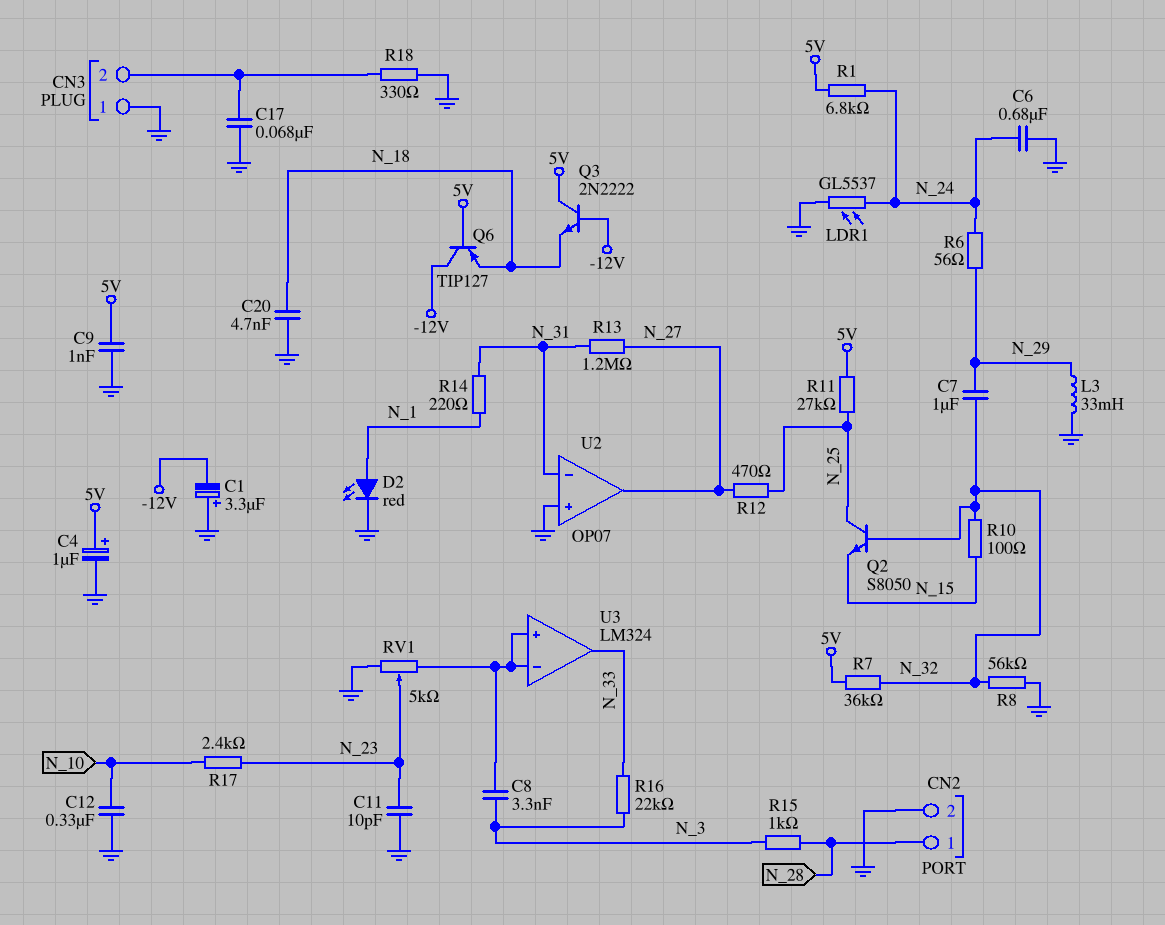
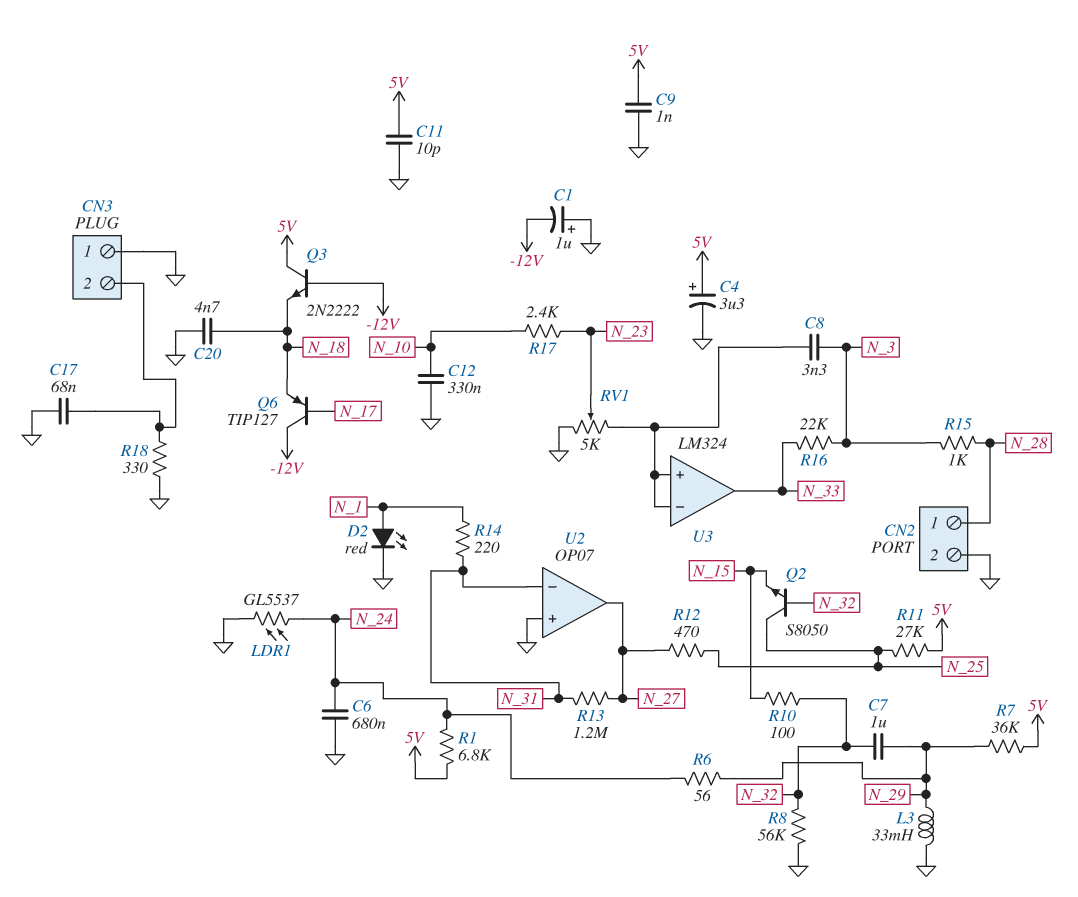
C1: 3.3uF (plus GND, minus -12V) -> 1uF (plus GND, minus -12V)
C4: 1uF (plus 5V, minus GND) -> 3.3uF (plus 5V, minus GND)
C11: 10pF (GND, N_23) -> 10pF (5V, GND)
Q6: PNP TIP127 (B 5V, C -12V, E N_18) -> PNP TIP127 (B N_17, C -12V, E N_18)
R7: 36k (5V, N_32) -> 36k (5V, N_29)

